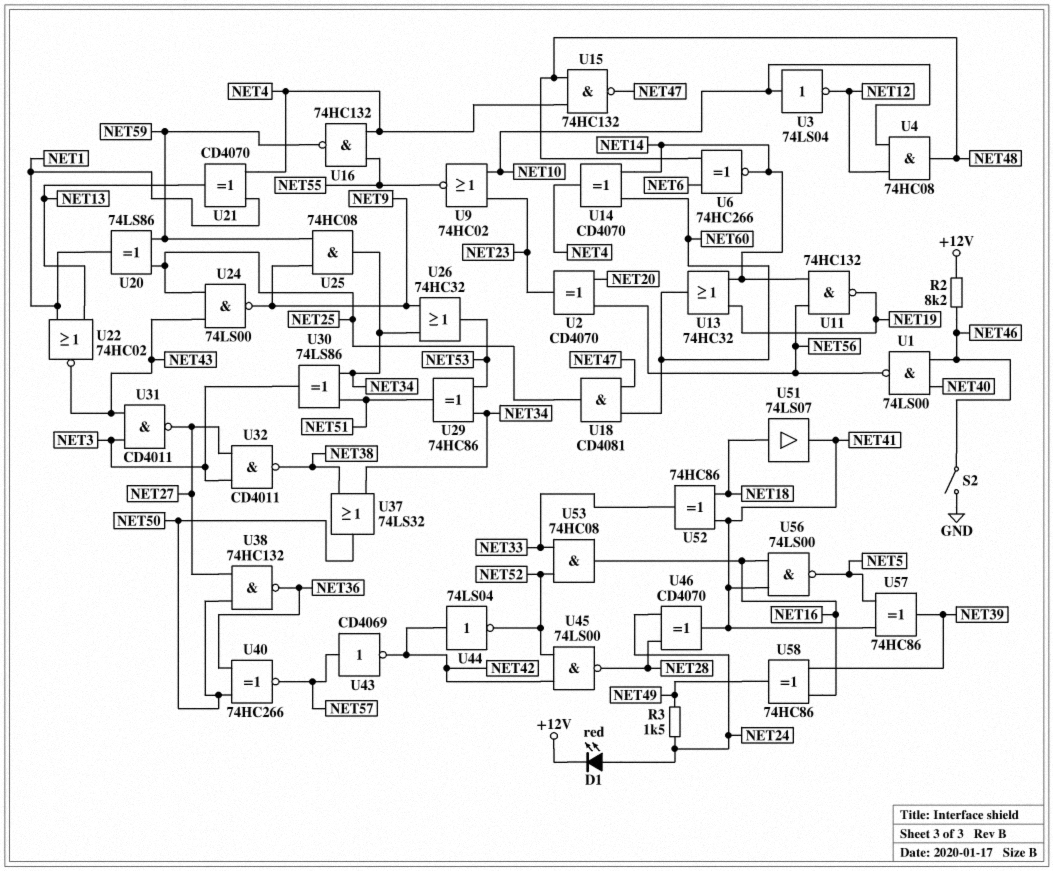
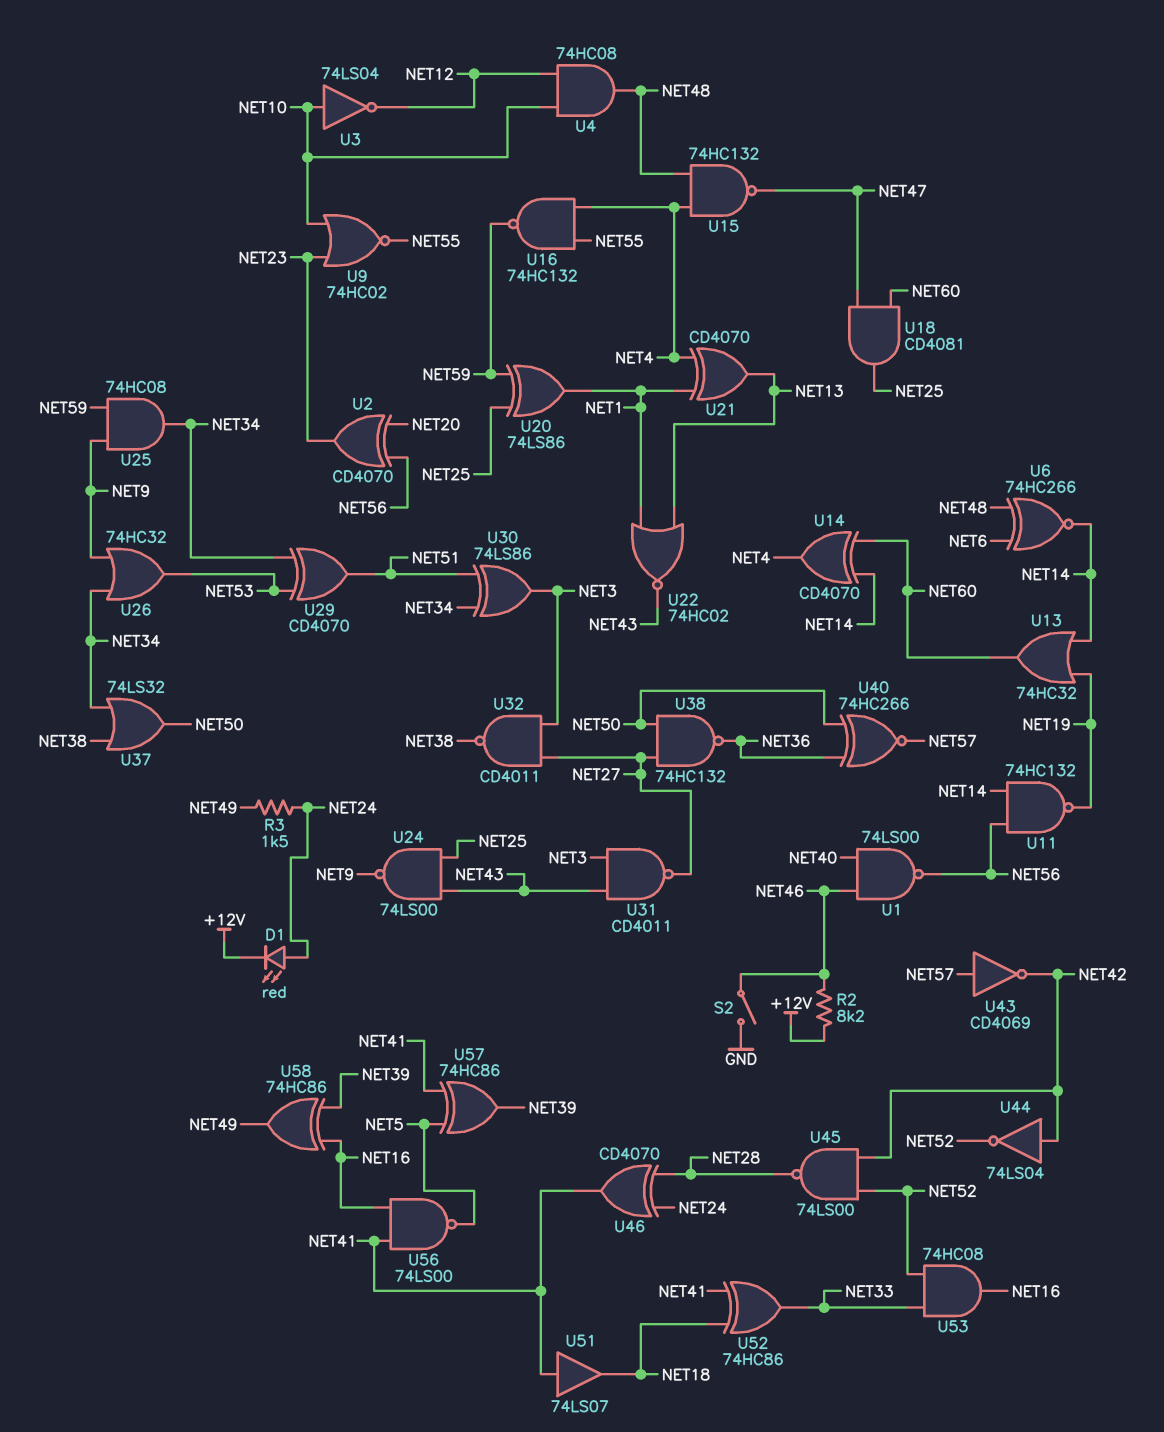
U29: XOR 74HC86 (in NET34, in NET53, out NET51) -> XOR CD4070 (in NET34, in NET53, out NET51)
U51: buffer 74LS07 (in NET18, out NET41) -> buffer 74LS07 (in NET41, out NET18)

